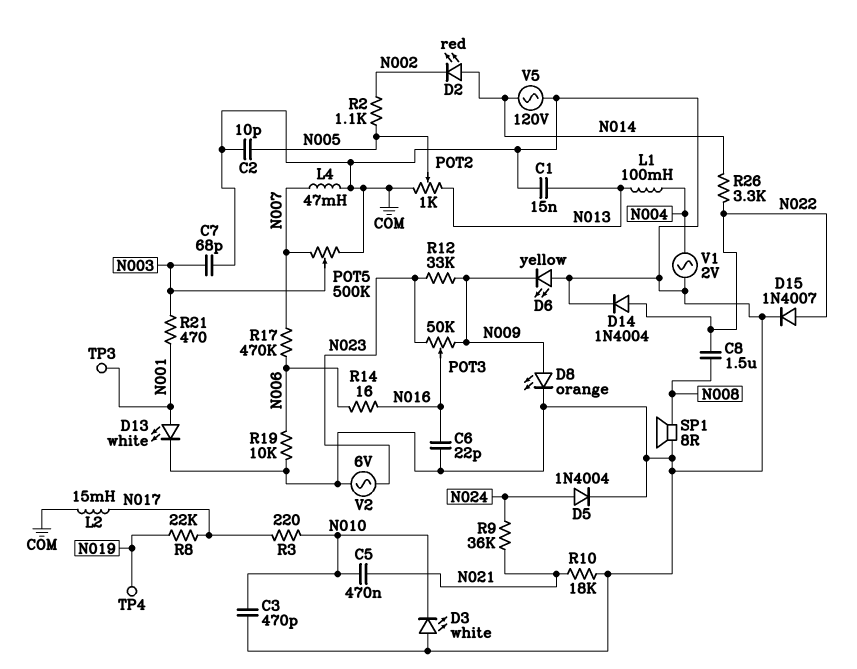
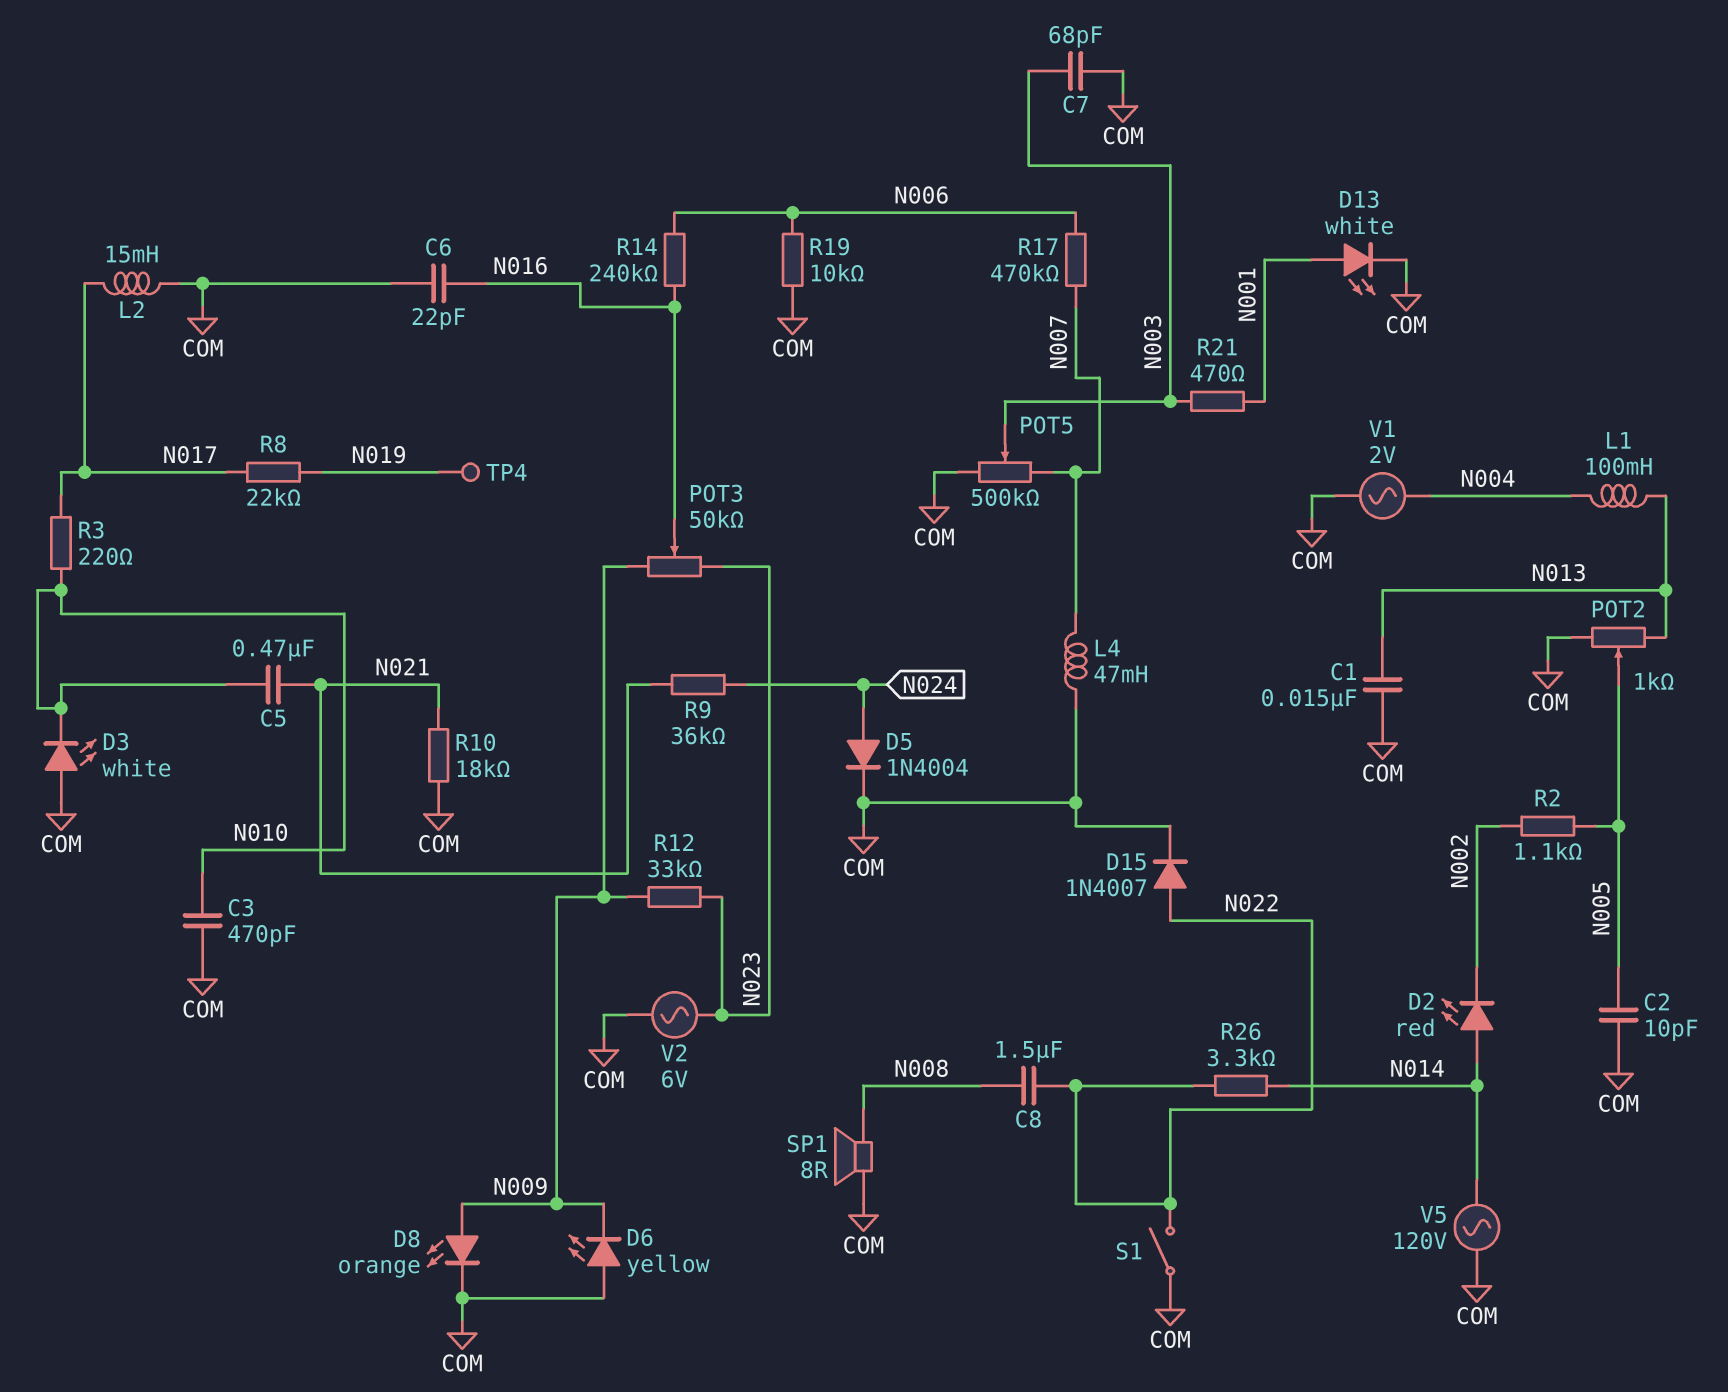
D14: diode 1N4004 (A N022, K COM) -> none
R14: 16 (N006, N016) -> 240k (N006, N016)
S1: none -> switch (COM, N022)
TP3: test point (N001) -> none

